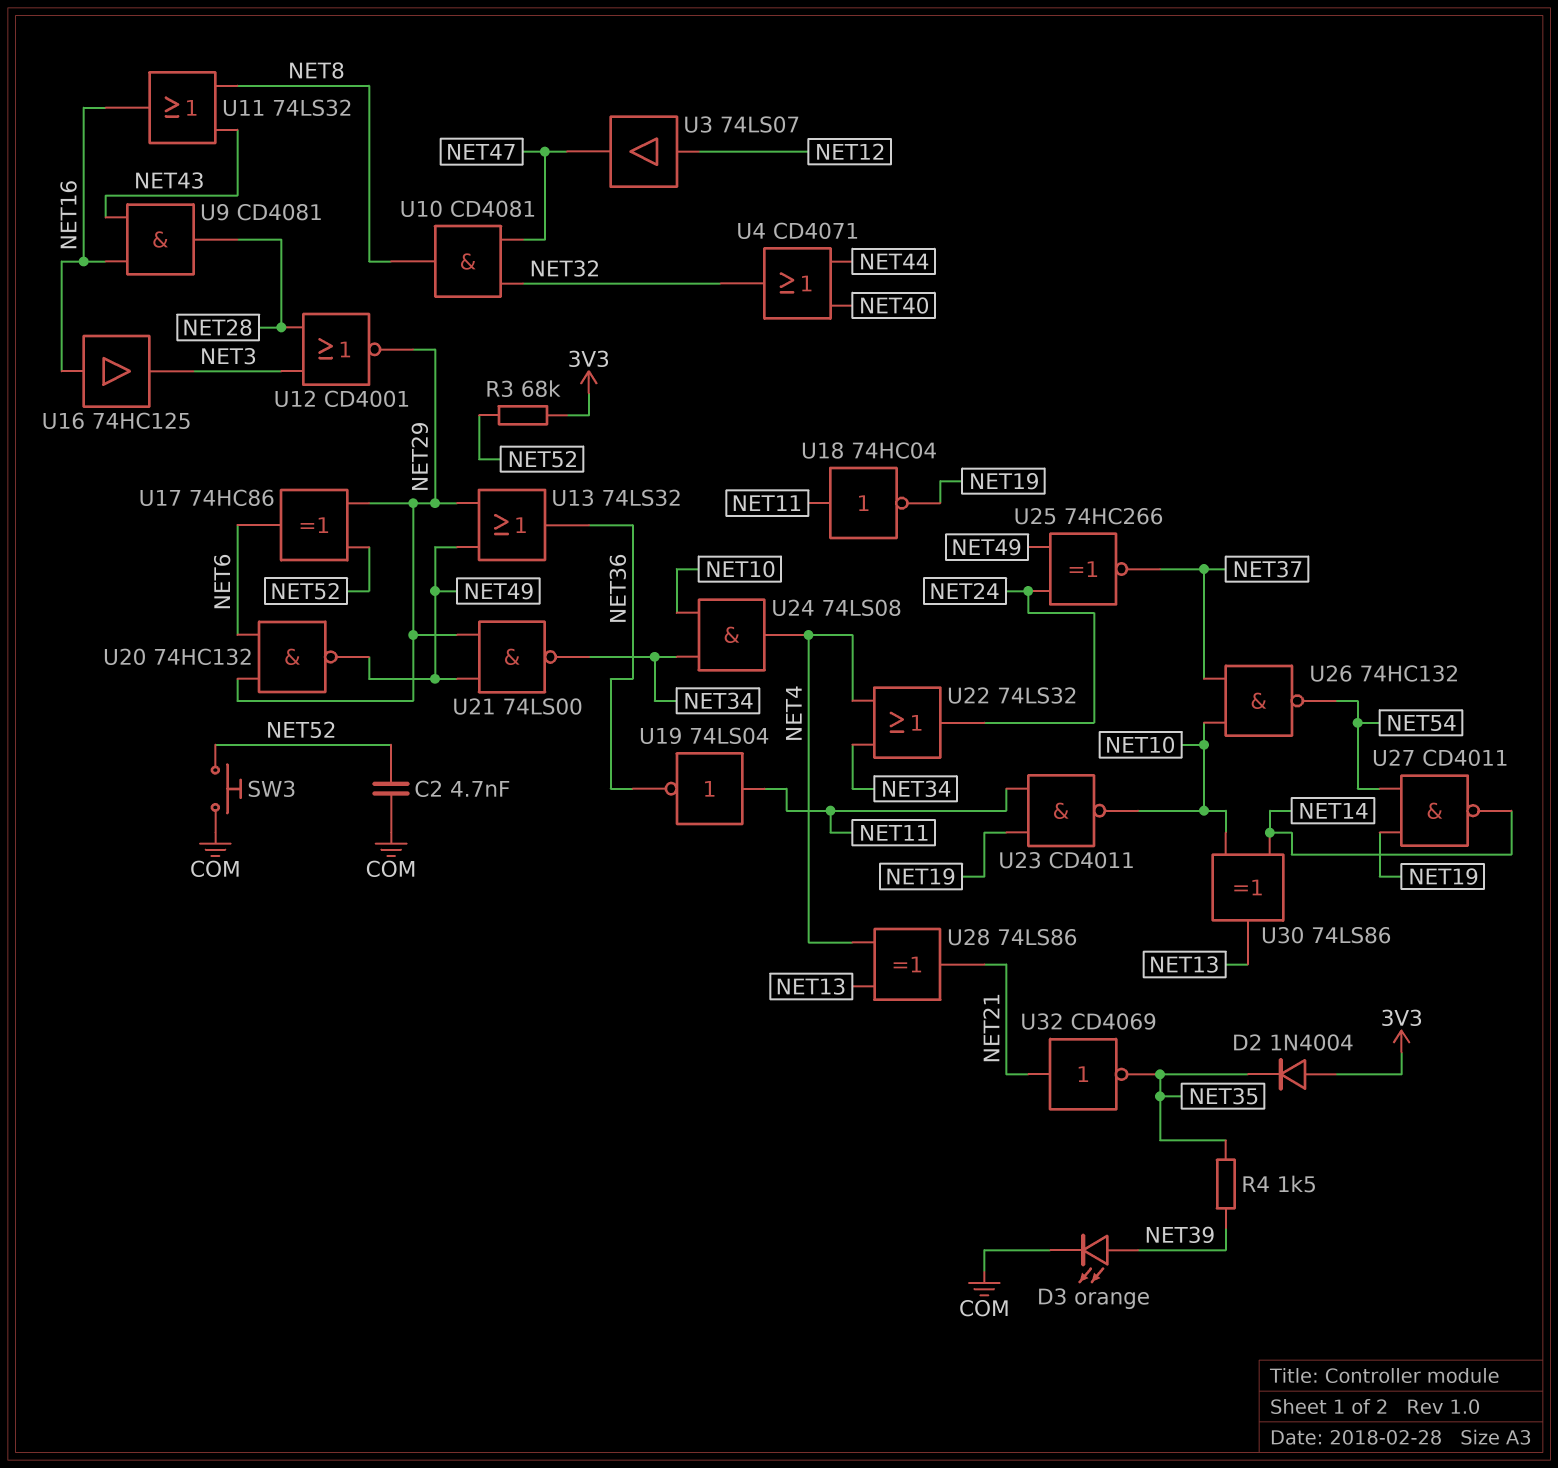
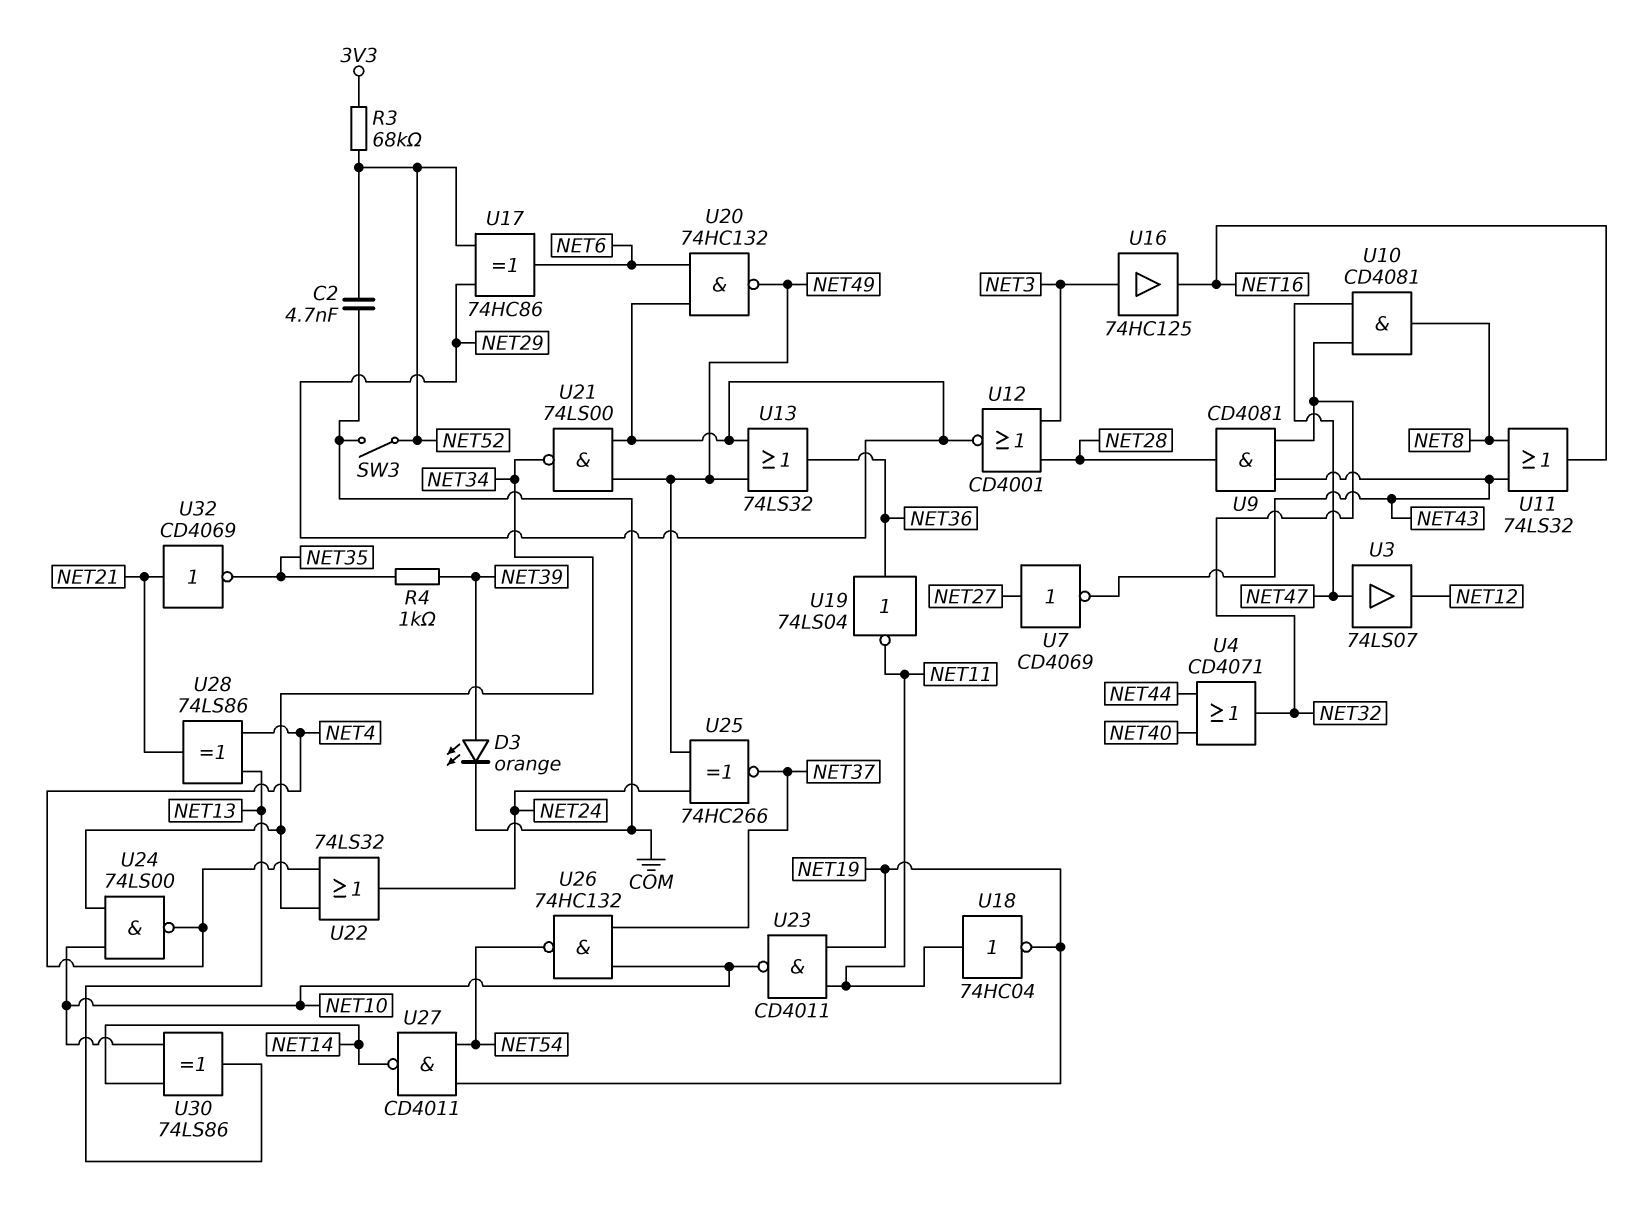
D2: diode 1N4004 (A 3V3, K NET35) -> none
R4: 1.5k (NET35, NET39) -> 1k (NET35, NET39)
SW3: button (COM, NET52) -> switch (COM, NET52)
U3: buffer 74LS07 (in NET12, out NET47) -> buffer 74LS07 (in NET47, out NET12)
U7: none -> NOT CD4069 (in NET27, out NET43)
U9: AND CD4081 (in NET16, in NET43, out NET28) -> AND CD4081 (in NET32, in NET43, out NET28)
U16: buffer 74HC125 (in NET16, out NET3) -> buffer 74HC125 (in NET3, out NET16)
U19: NOT 74LS04 (in NET11, out NET36) -> NOT 74LS04 (in NET36, out NET11)
U24: AND 74LS08 (in NET10, in NET34, out NET4) -> NAND 74LS00 (in NET10, in NET34, out NET4)

